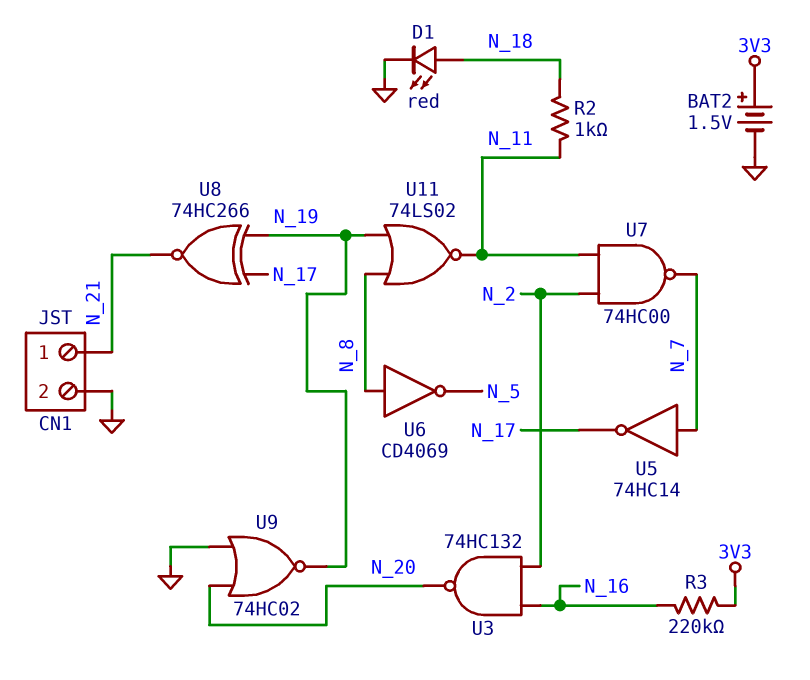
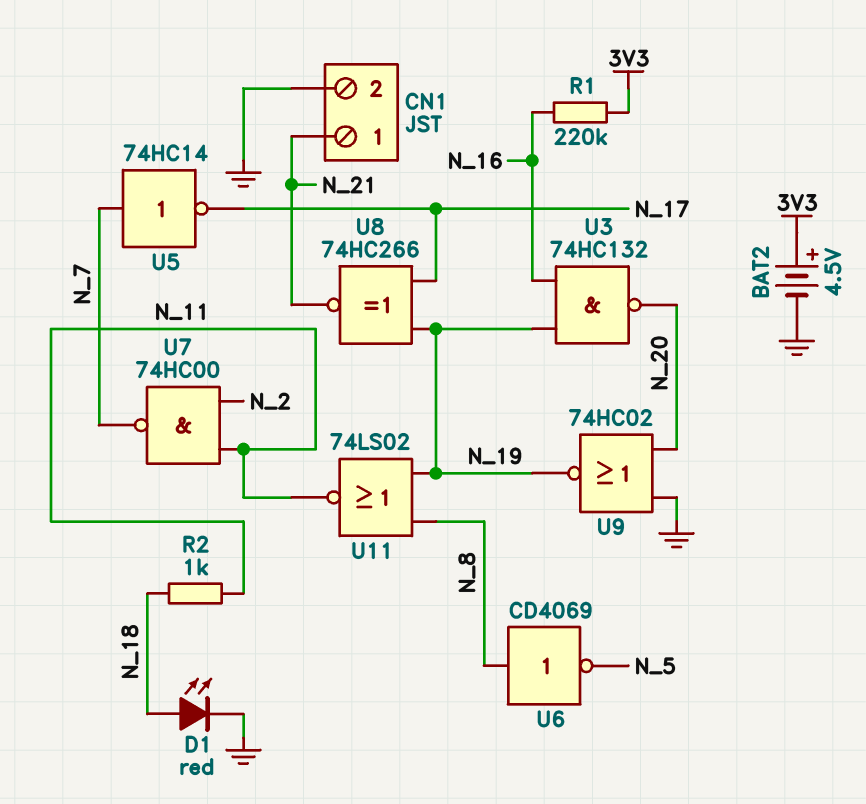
BAT2: 1.5V (plus 3V3, minus GND) -> 4.5V (plus 3V3, minus GND)
R1: none -> 220k (3V3, N_16)
R3: 220k (3V3, N_16) -> none
U3: NAND 74HC132 (in N_2, in N_16, out N_20) -> NAND 74HC132 (in N_16, in N_19, out N_20)

